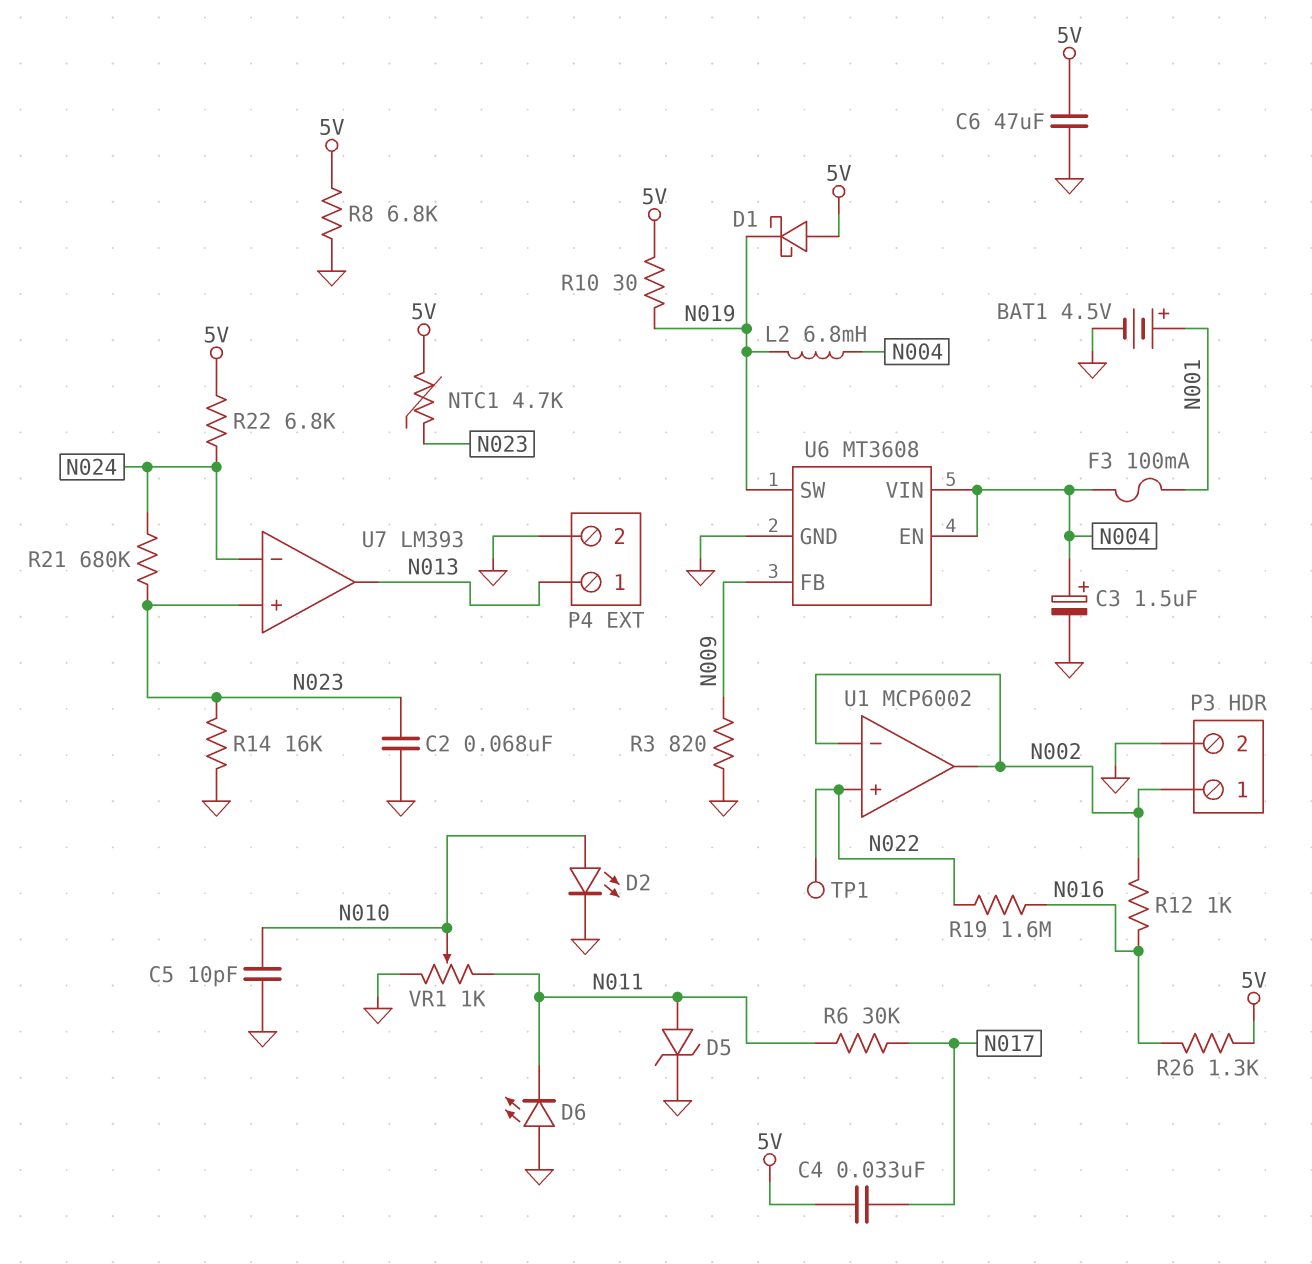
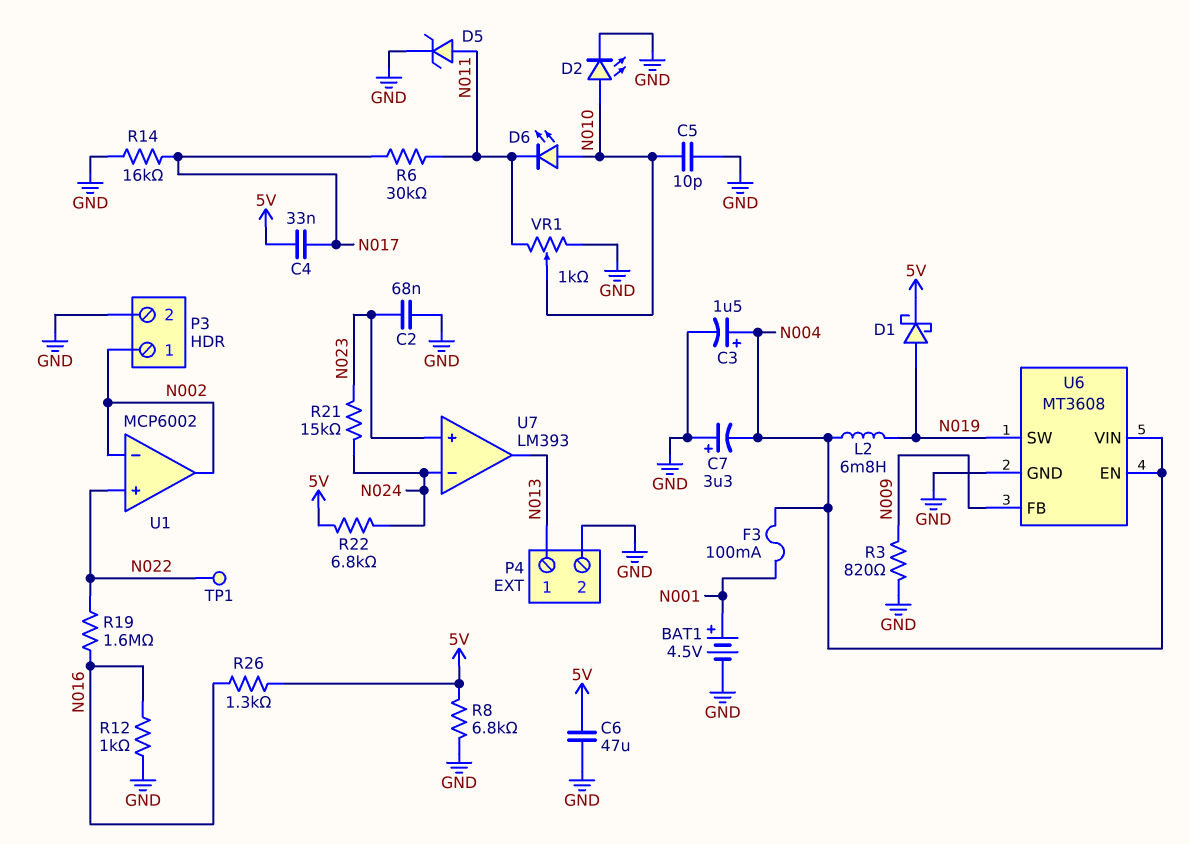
C7: none -> 3.3uF (plus GND, minus N004)
D1: schottky (A 5V, K N019) -> schottky (A N019, K 5V)
D6: LED (A GND, K N011) -> LED (A N010, K N011)
NTC1: 4.7k (5V, N023) -> none
R10: 30 (5V, N019) -> none
R12: 1k (N002, N016) -> 1k (GND, N016)
R14: 16k (GND, N023) -> 16k (GND, N017)
R21: 680k (N023, N024) -> 15k (N023, N024)

